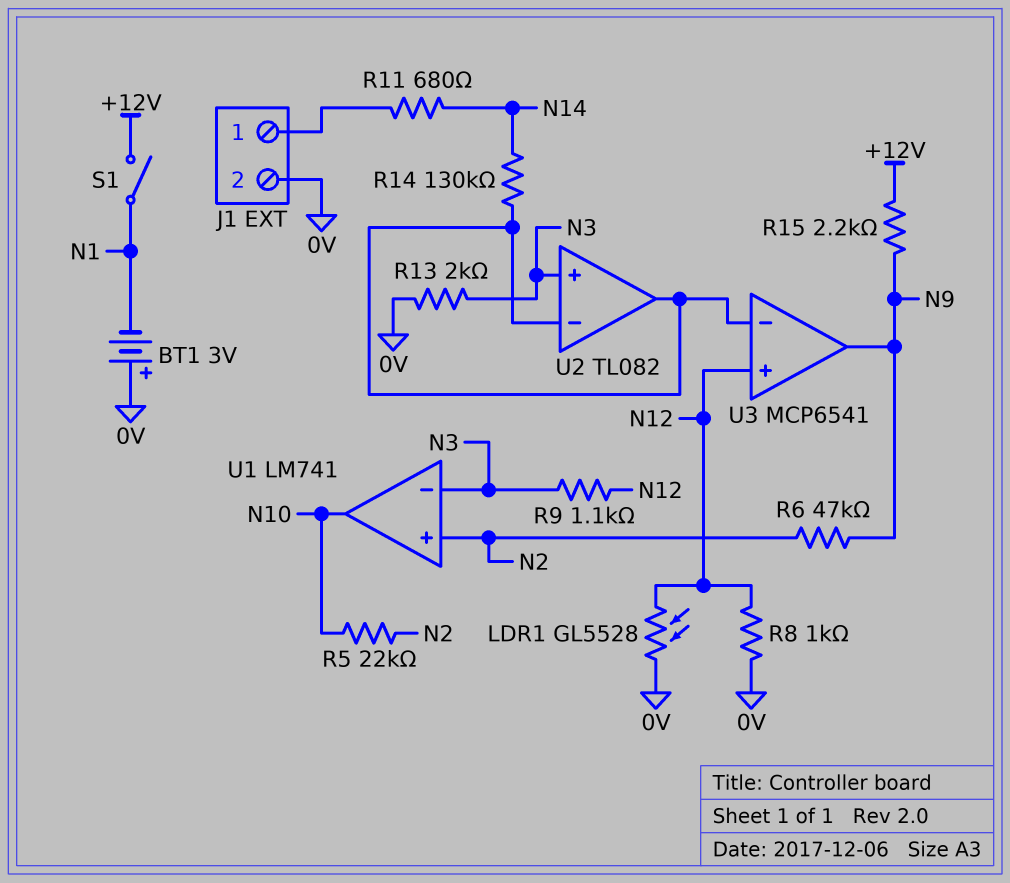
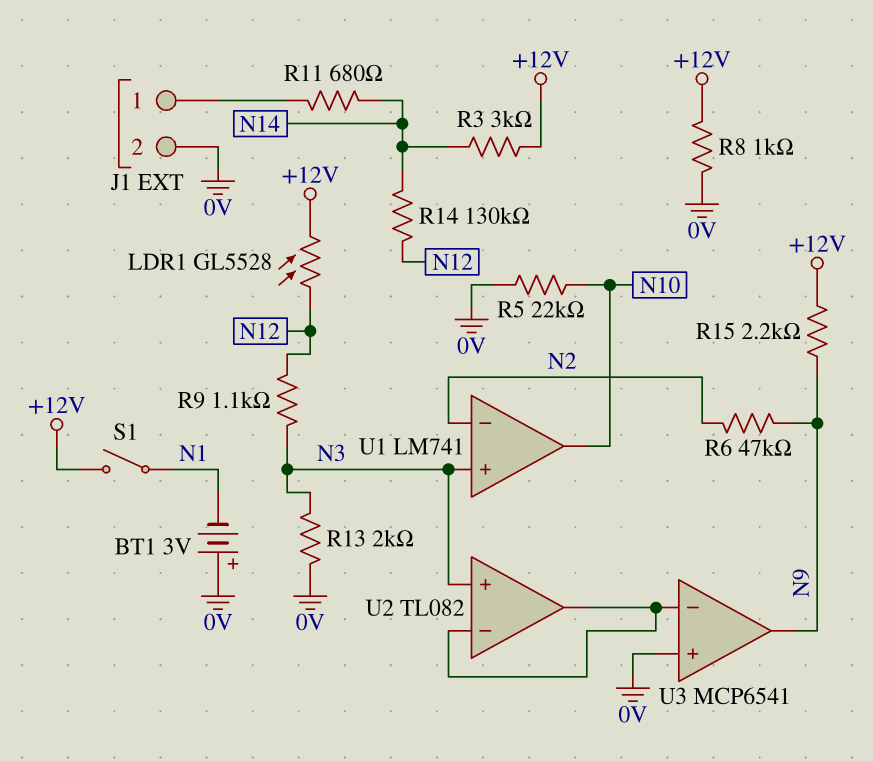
LDR1: GL5528 (0V, N12) -> GL5528 (+12V, N12)
R3: none -> 3k (+12V, N14)
R5: 22k (N2, N10) -> 22k (0V, N10)
R8: 1k (0V, N12) -> 1k (+12V, 0V)
R14: 130k (N14, U2/in-) -> 130k (N12, N14)
U1 pin in+: N2 -> N3
U1 pin in-: N3 -> N2
U3 pin in+: N12 -> 0V

